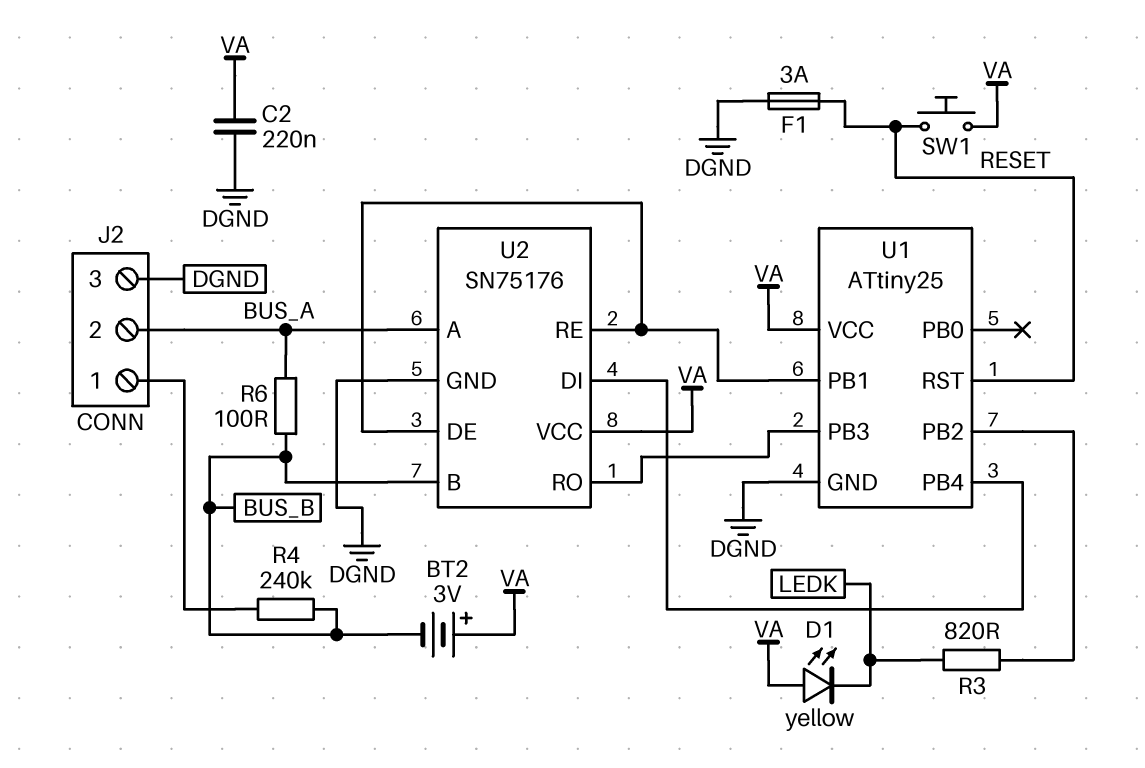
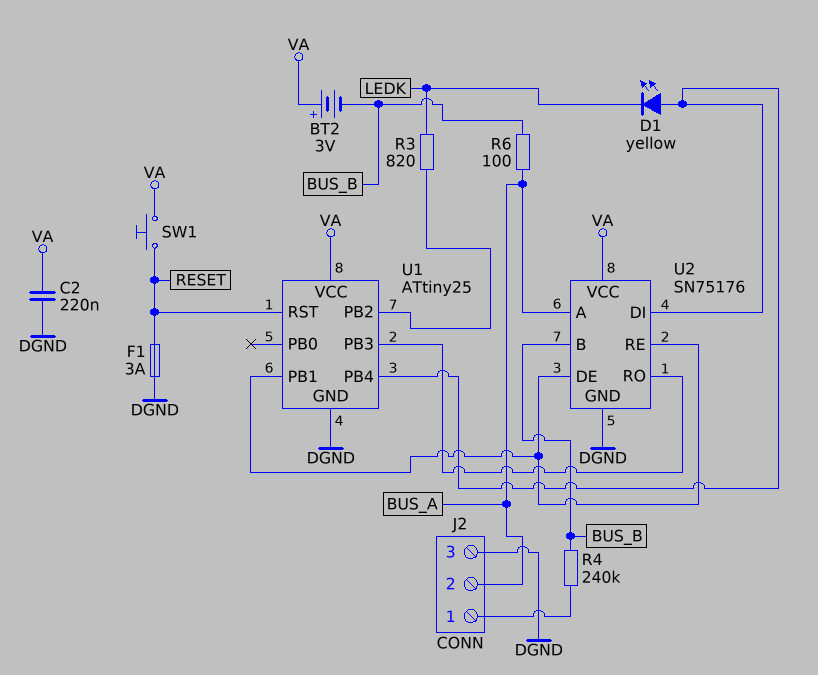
D1: LED yellow (A VA, K LEDK) -> LED yellow (A U1/PB4, K LEDK)

